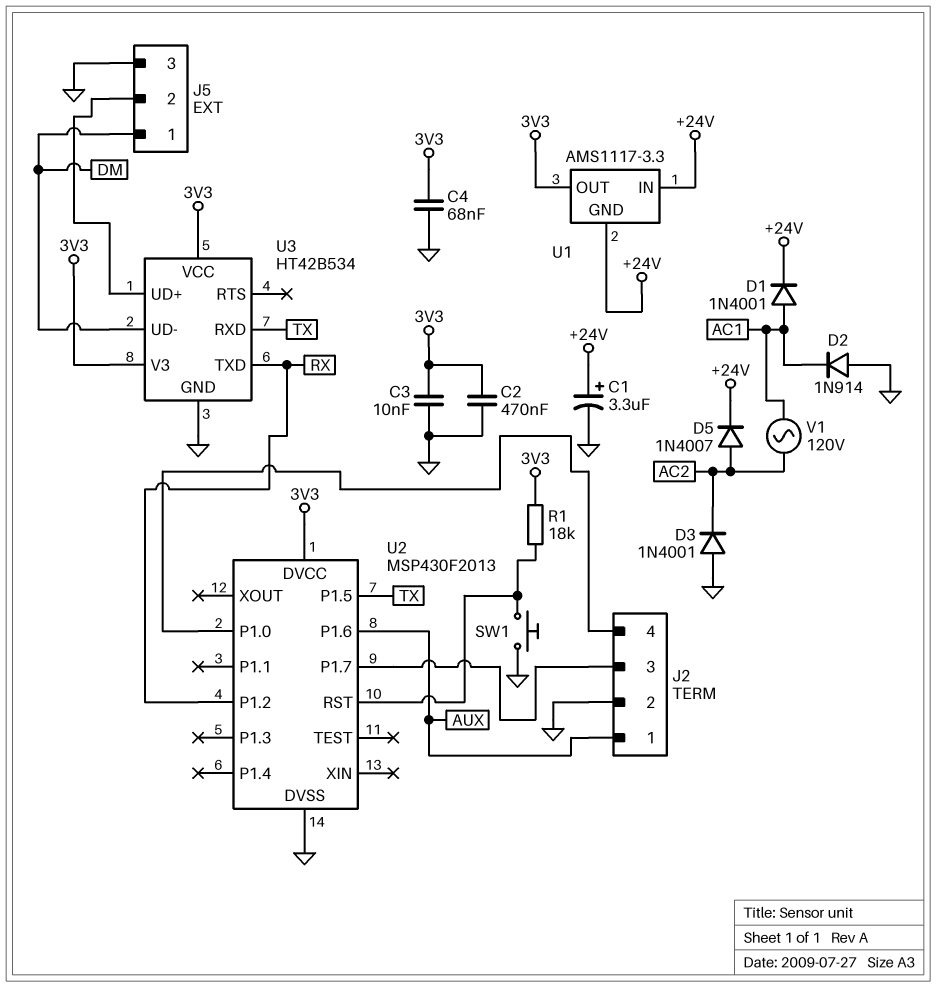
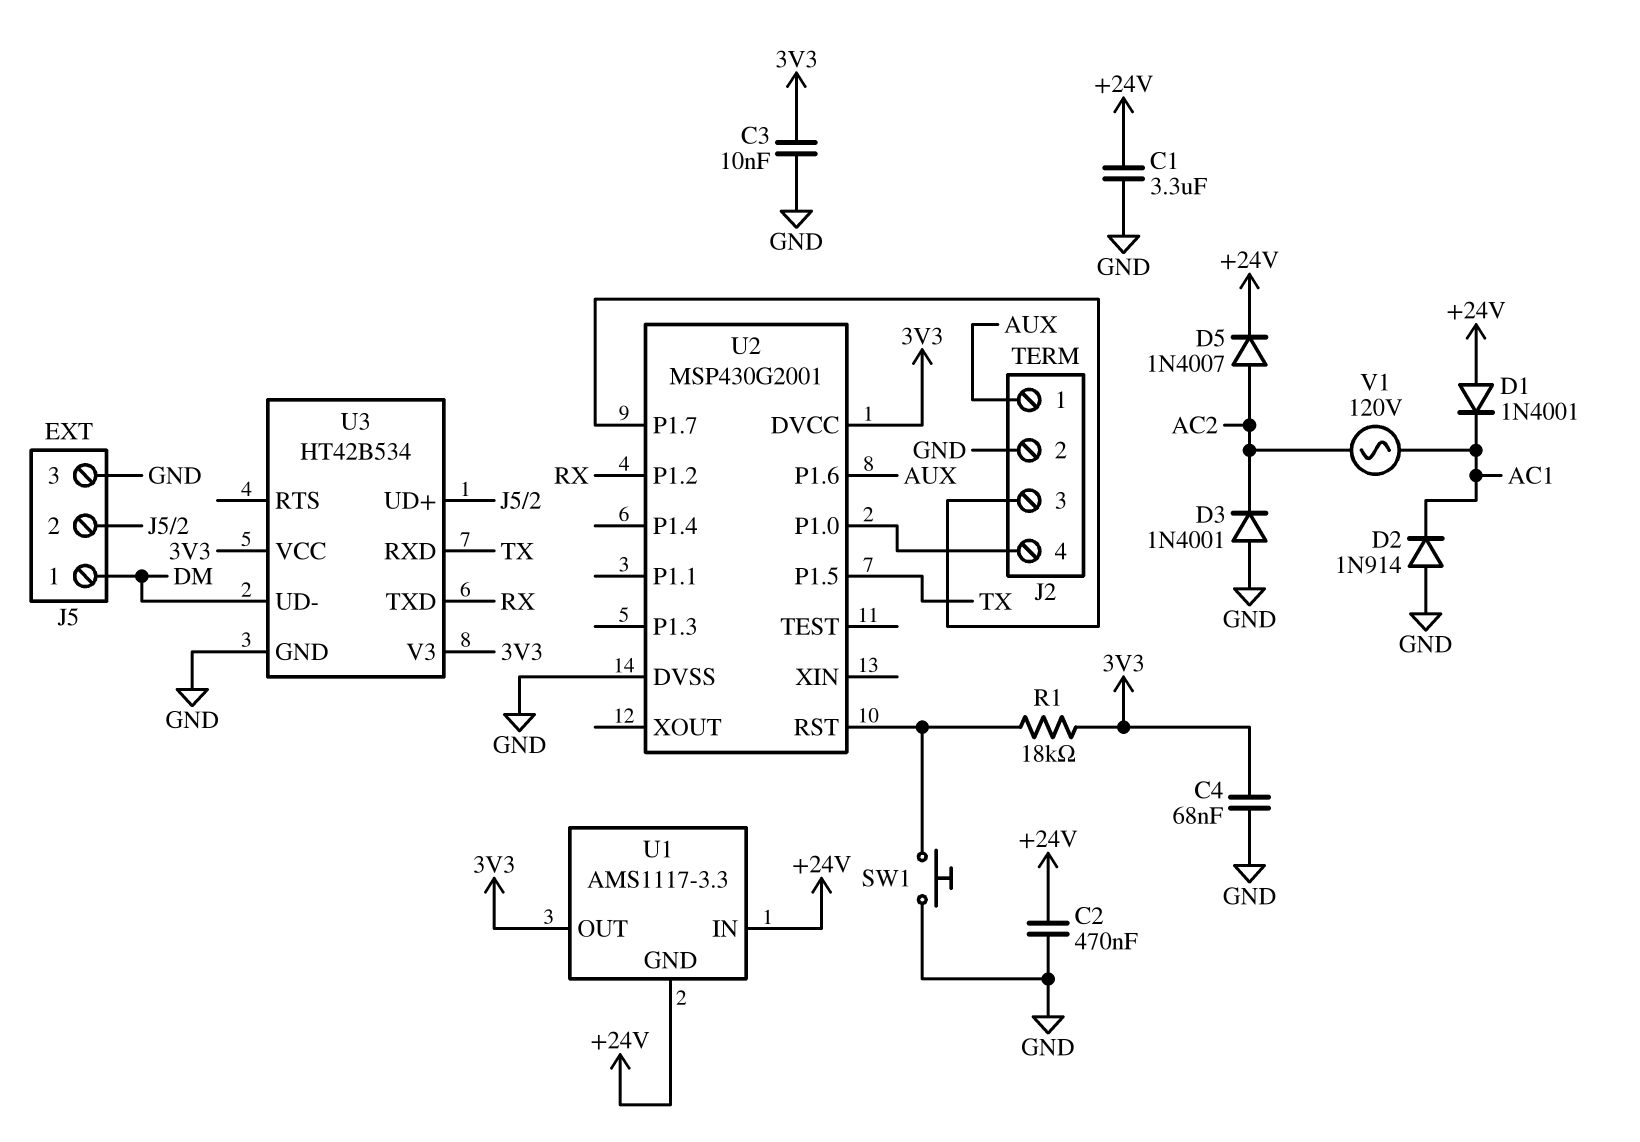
C1: 3.3uF (plus +24V, minus GND) -> 3.3uF (+24V, GND)
C2: 470nF (3V3, GND) -> 470nF (+24V, GND)
D1: diode 1N4001 (A AC1, K +24V) -> diode 1N4001 (A +24V, K AC1)
U2: MSP430F2013 -> MSP430G2001

